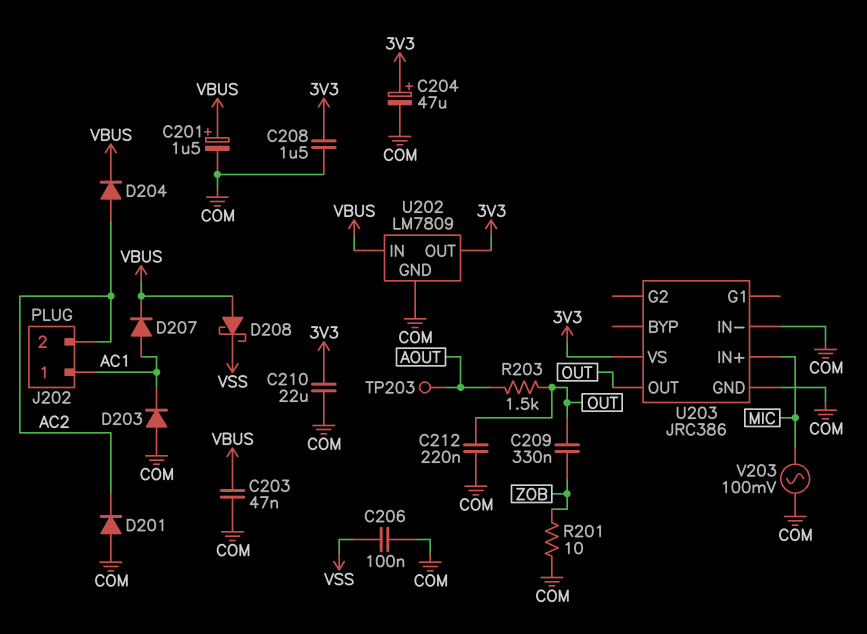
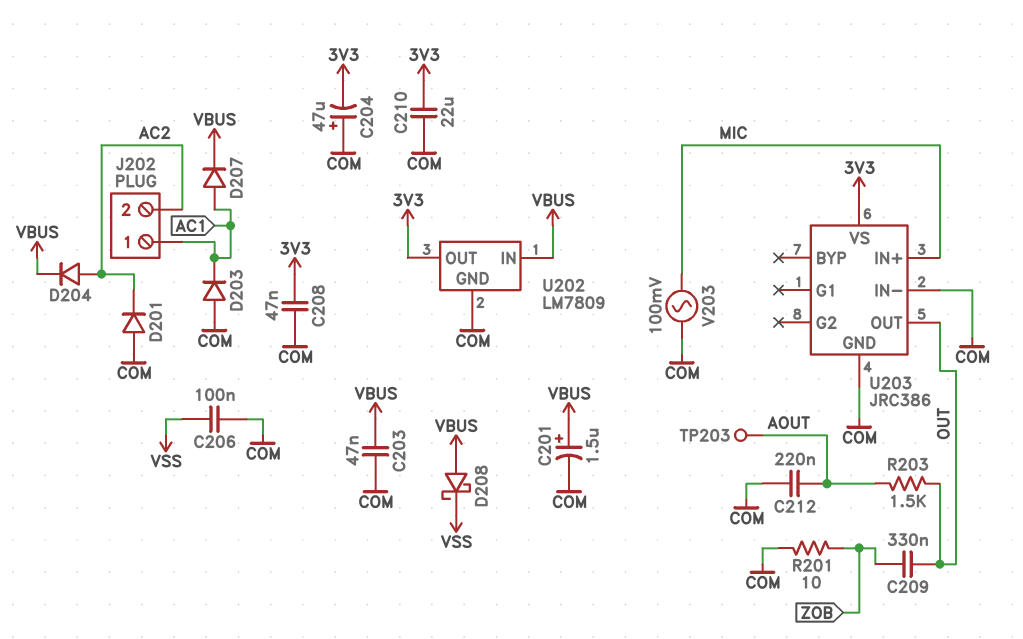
C204: 47uF (plus 3V3, minus COM) -> 47uF (plus COM, minus 3V3)
C208: 1.5uF (3V3, COM) -> 47nF (3V3, COM)
C212: 220nF (COM, OUT) -> 220nF (AOUT, COM)

